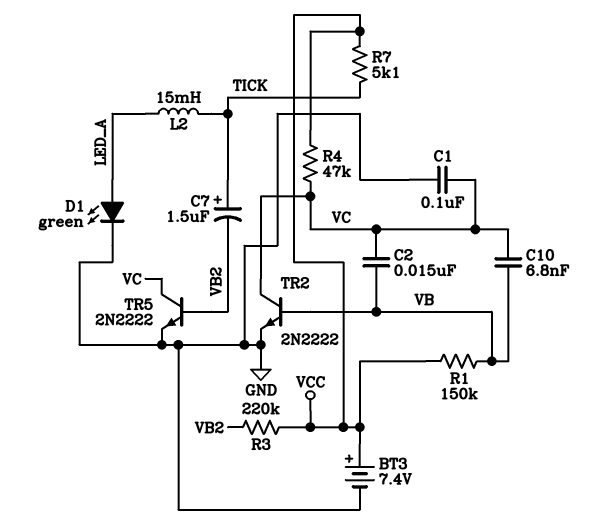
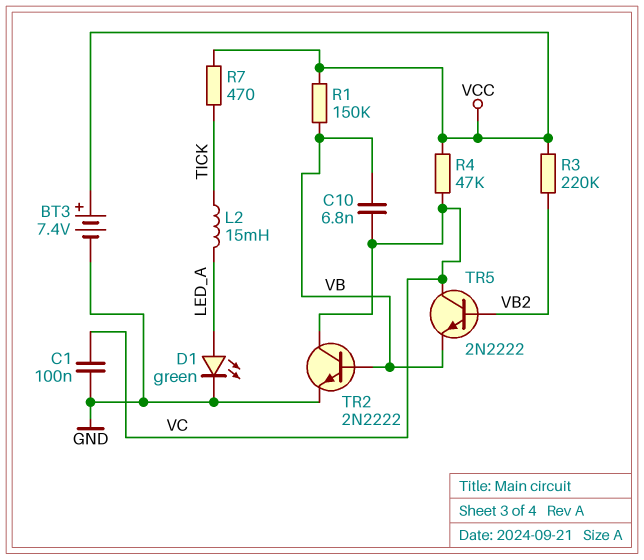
C2: 15nF (VB, VC) -> none
C7: 1.5uF (plus TICK, minus VB2) -> none
R7: 5.1k (TICK, VCC) -> 470 (TICK, VCC)
TR5: NPN 2N2222 (B VB2, C VC, E GND) -> NPN 2N2222 (B VB2, C VC, E VB)

